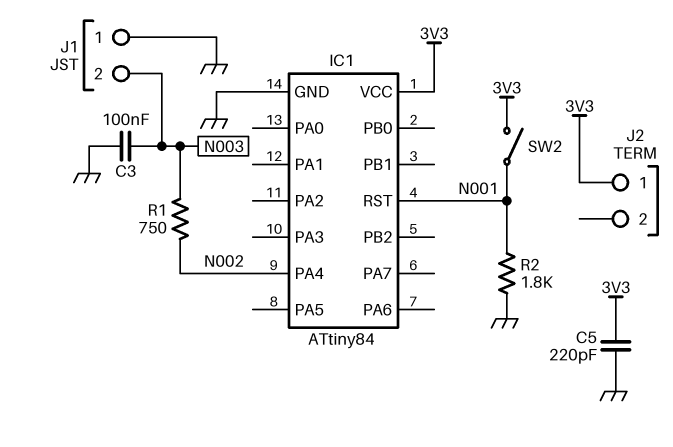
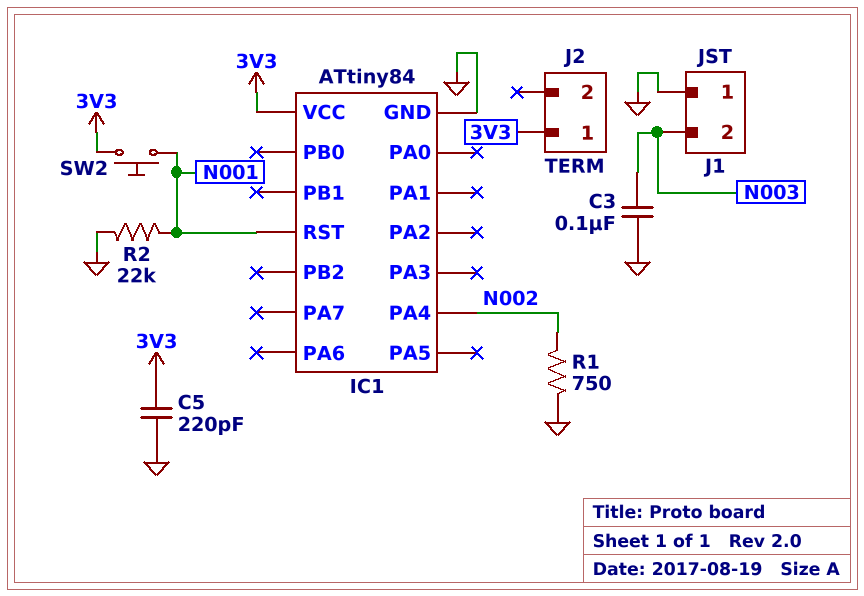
R1: 750 (N002, N003) -> 750 (GND, N002)
R2: 1.8k (GND, N001) -> 22k (GND, N001)
SW2: switch (3V3, N001) -> button (3V3, N001)

